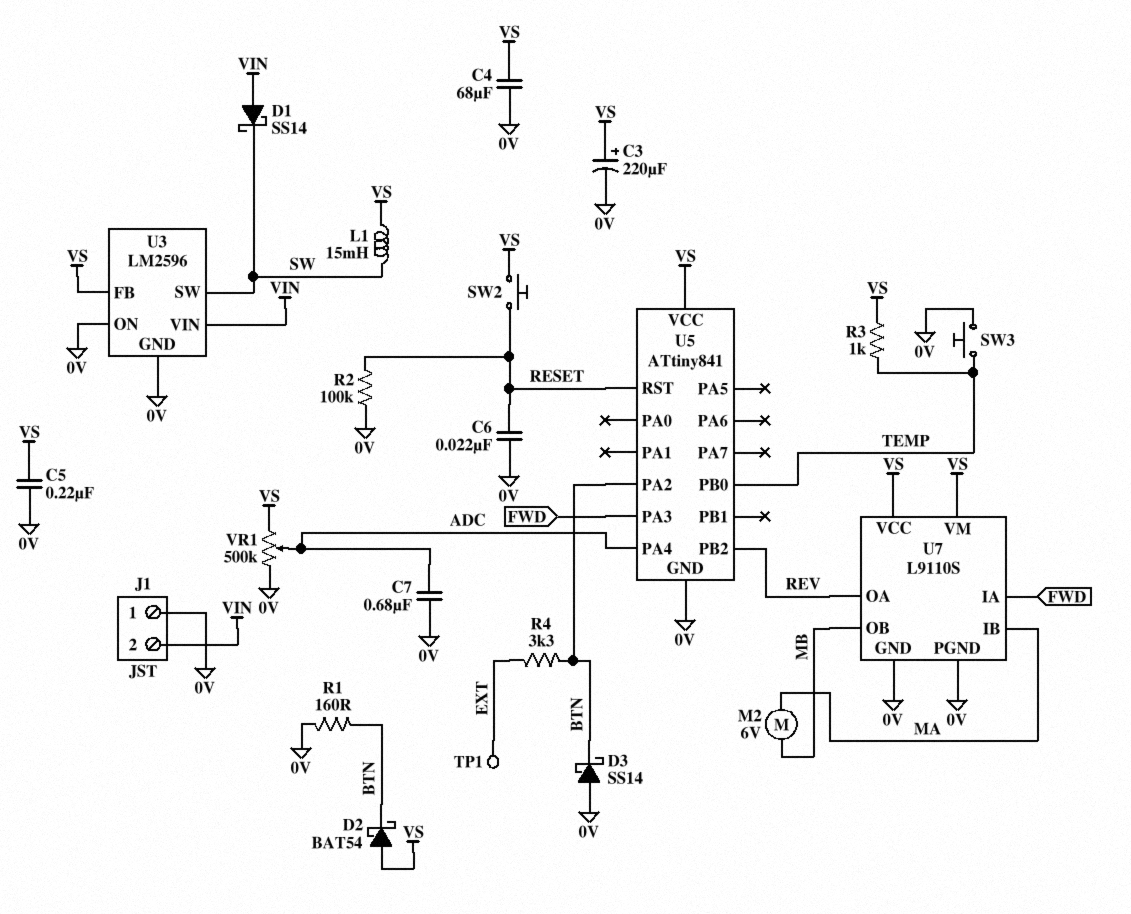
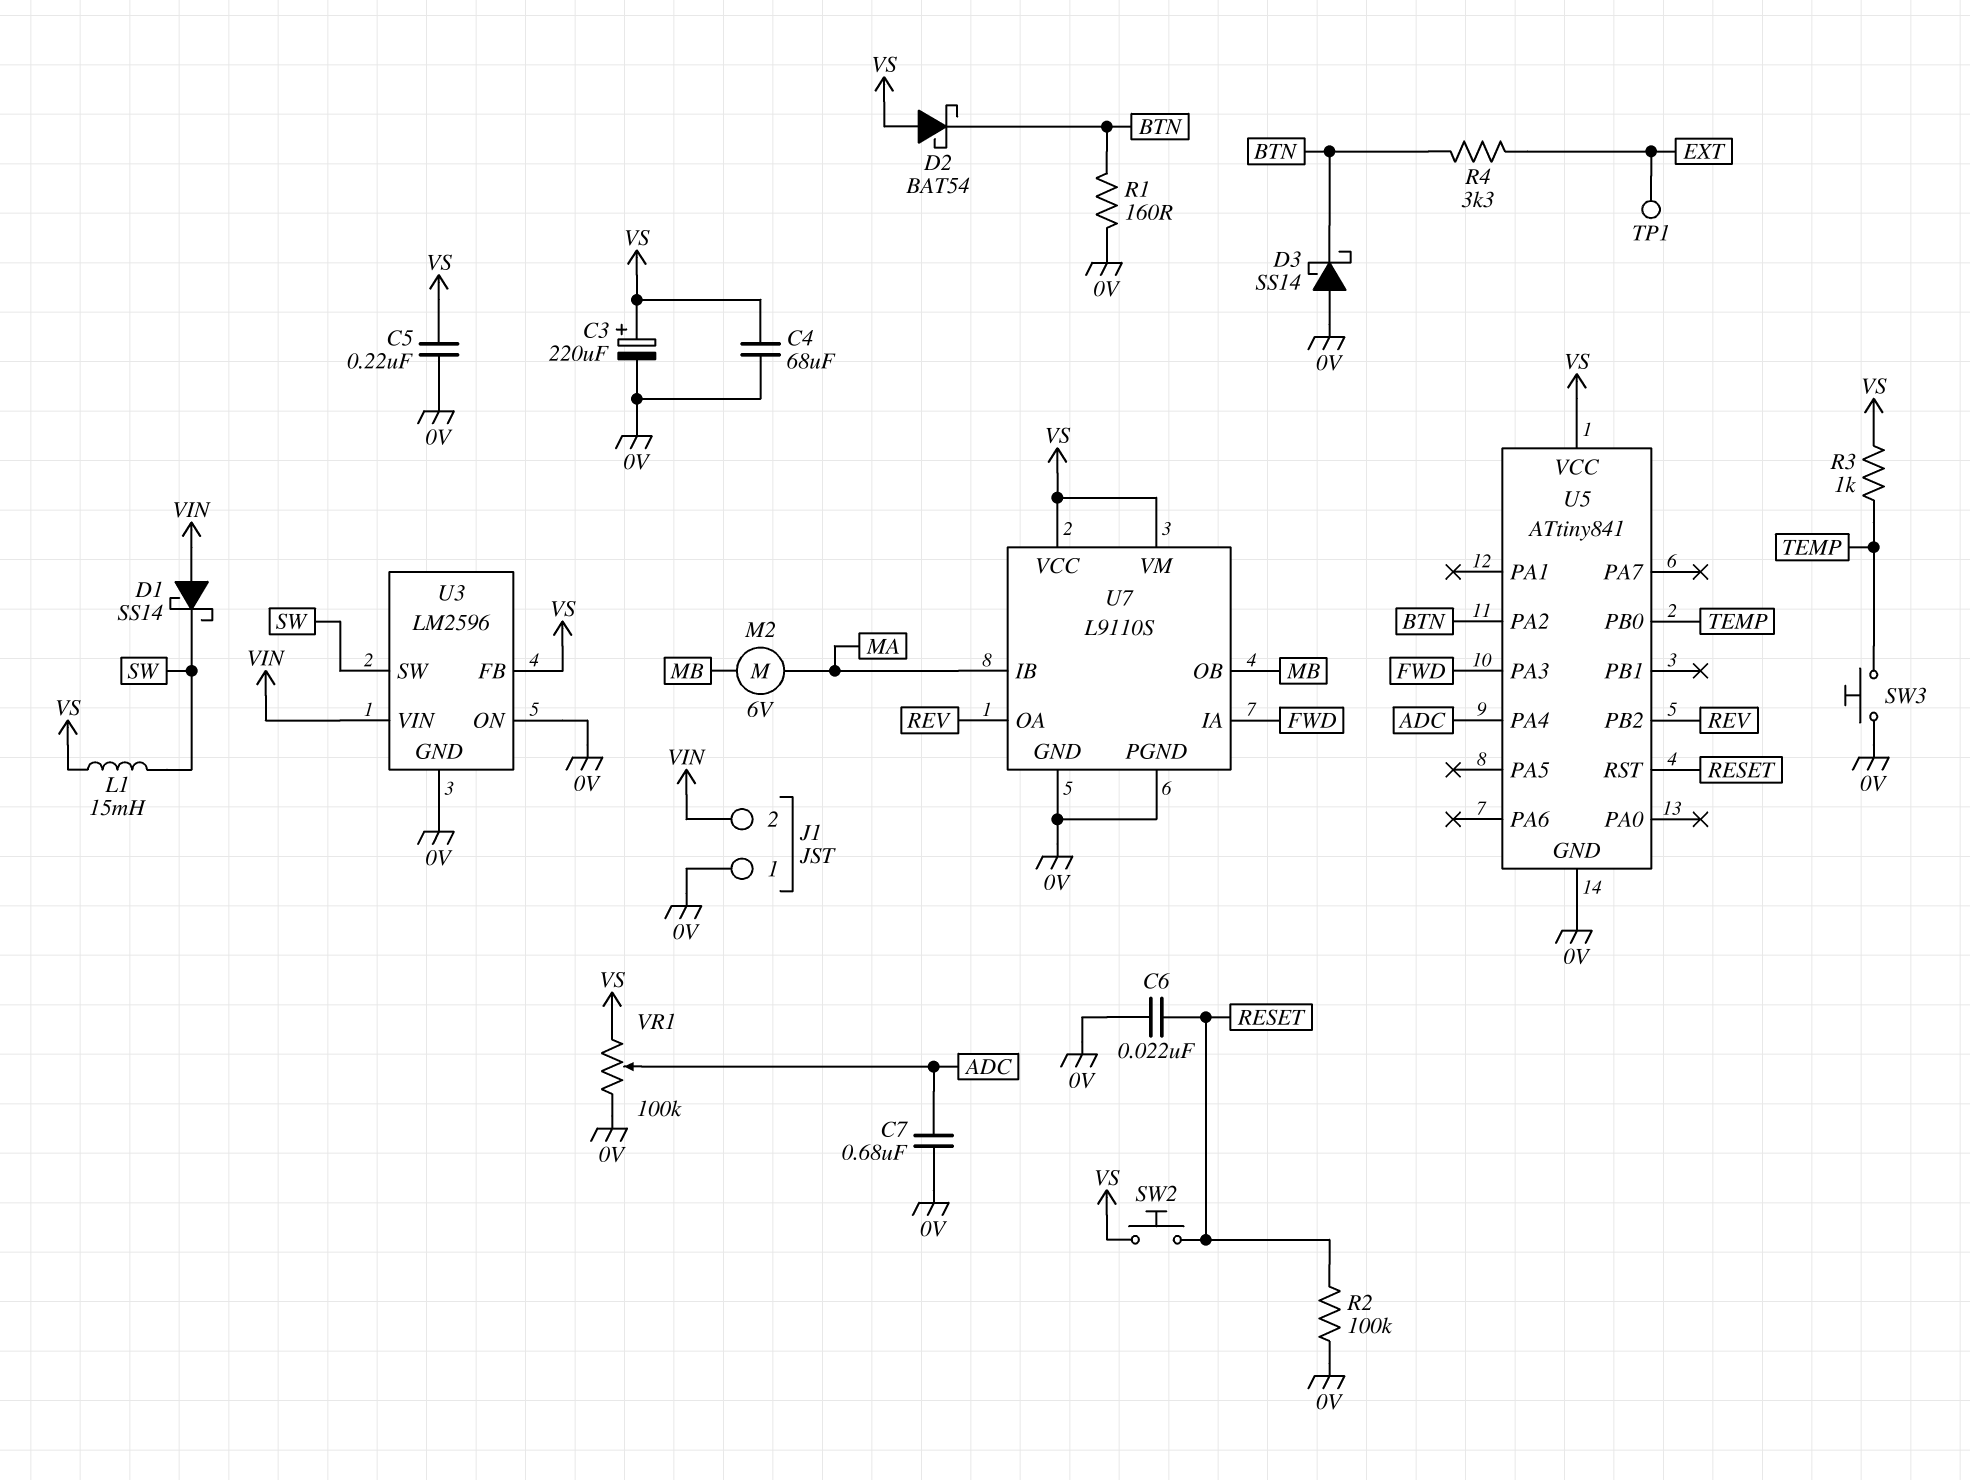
VR1: 500k (0V, VS, wiper ADC) -> 100k (0V, VS, wiper ADC)

